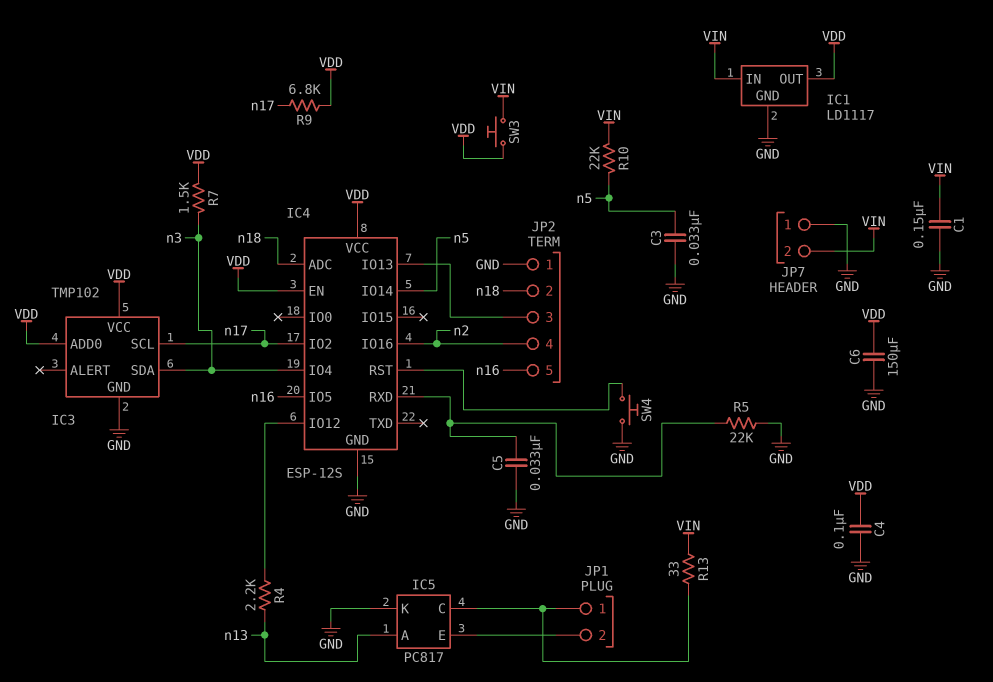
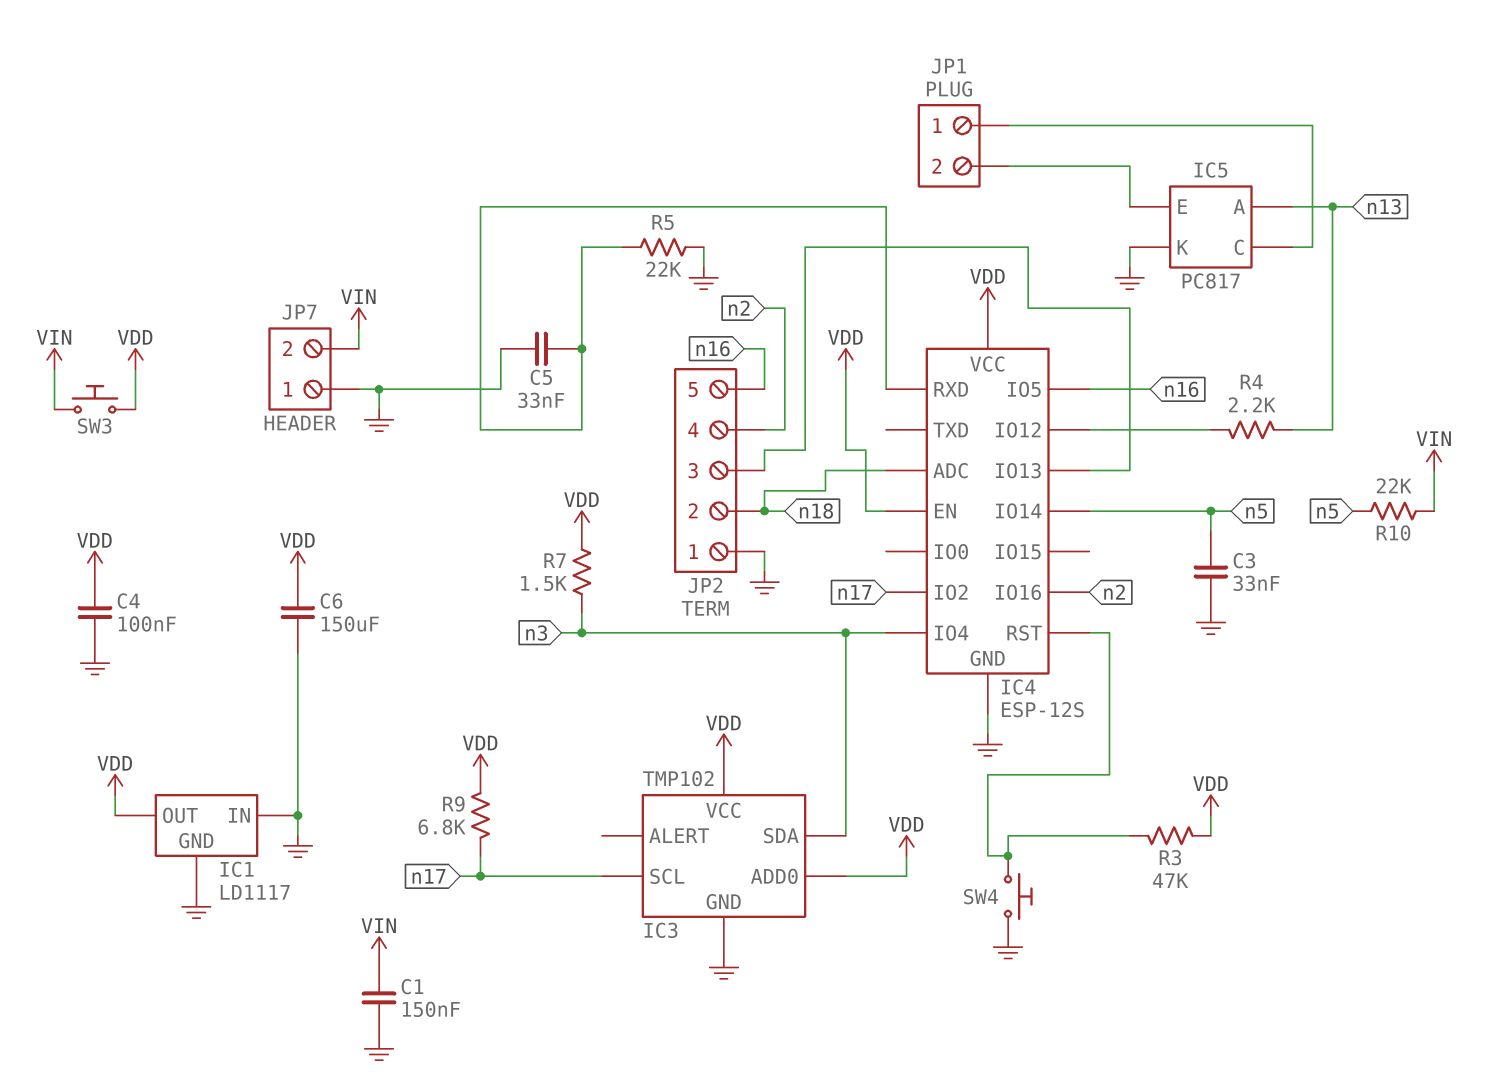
IC1 pin IN: VIN -> GND
R3: none -> 47k (IC4/RST, VDD)
R13: 33 (IC5/C, VIN) -> none

